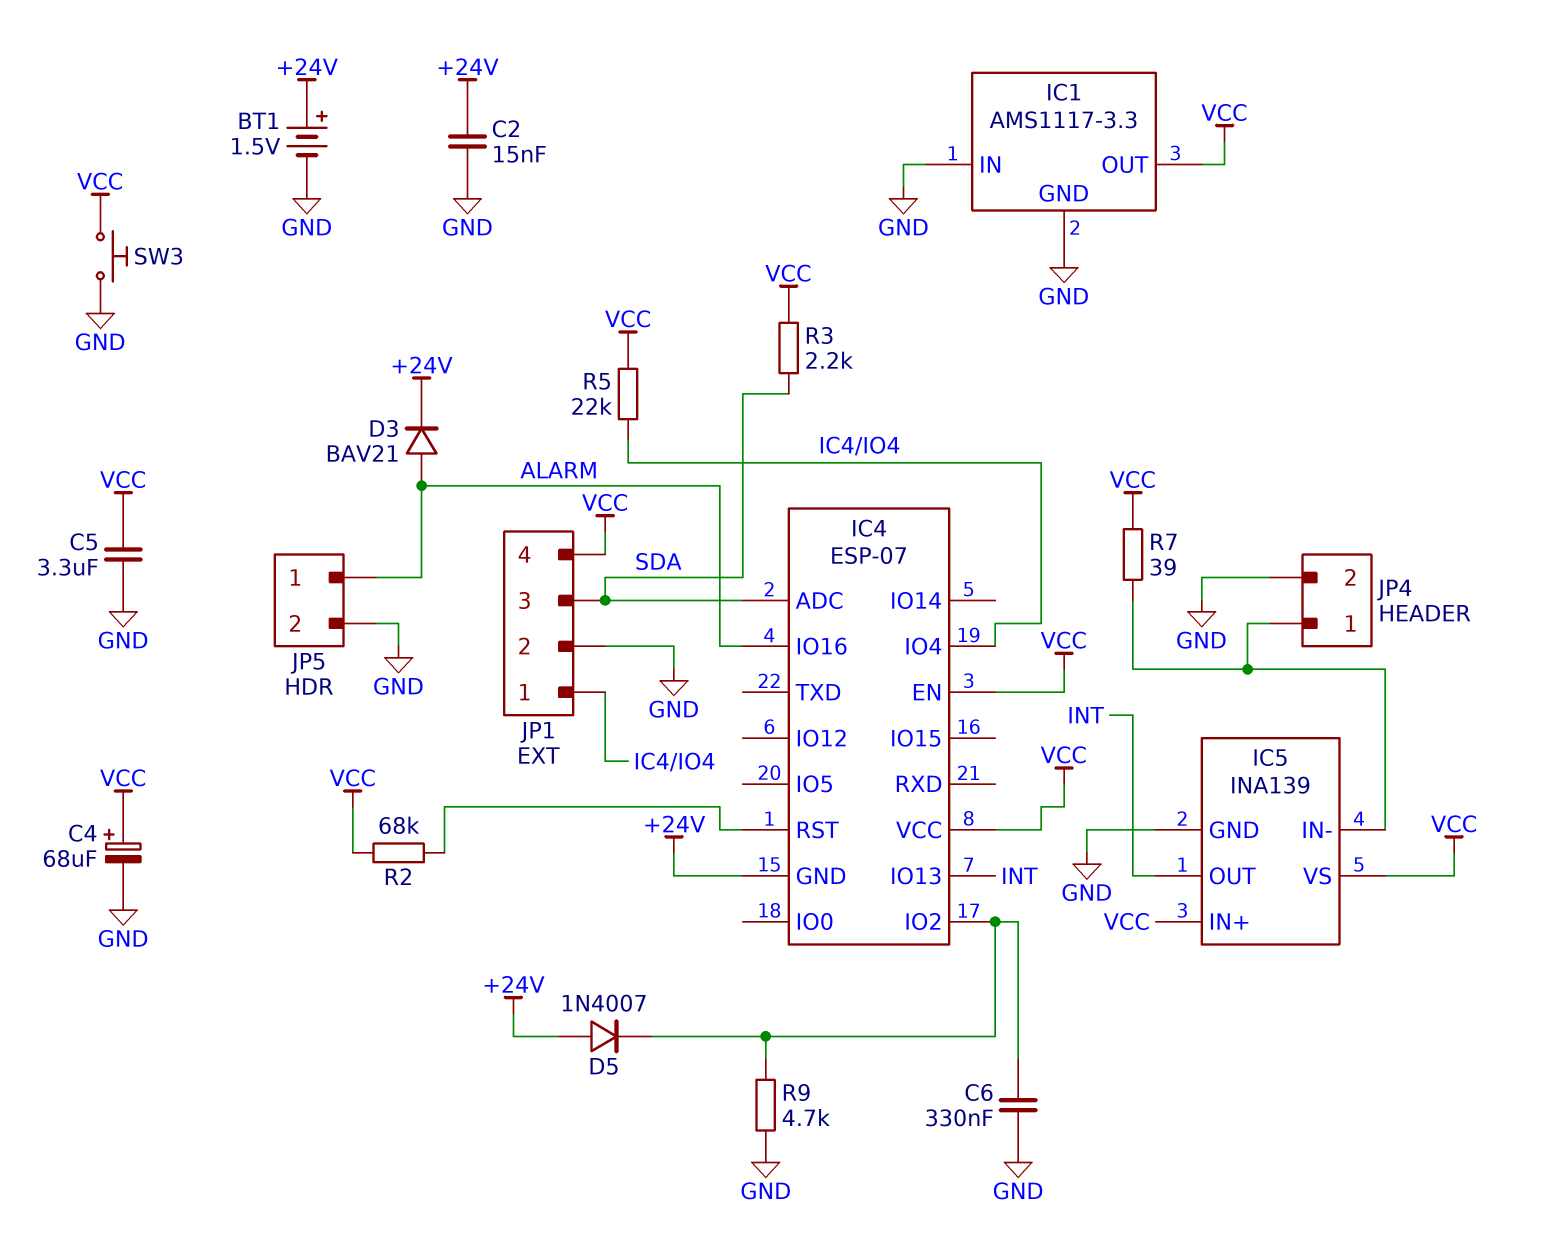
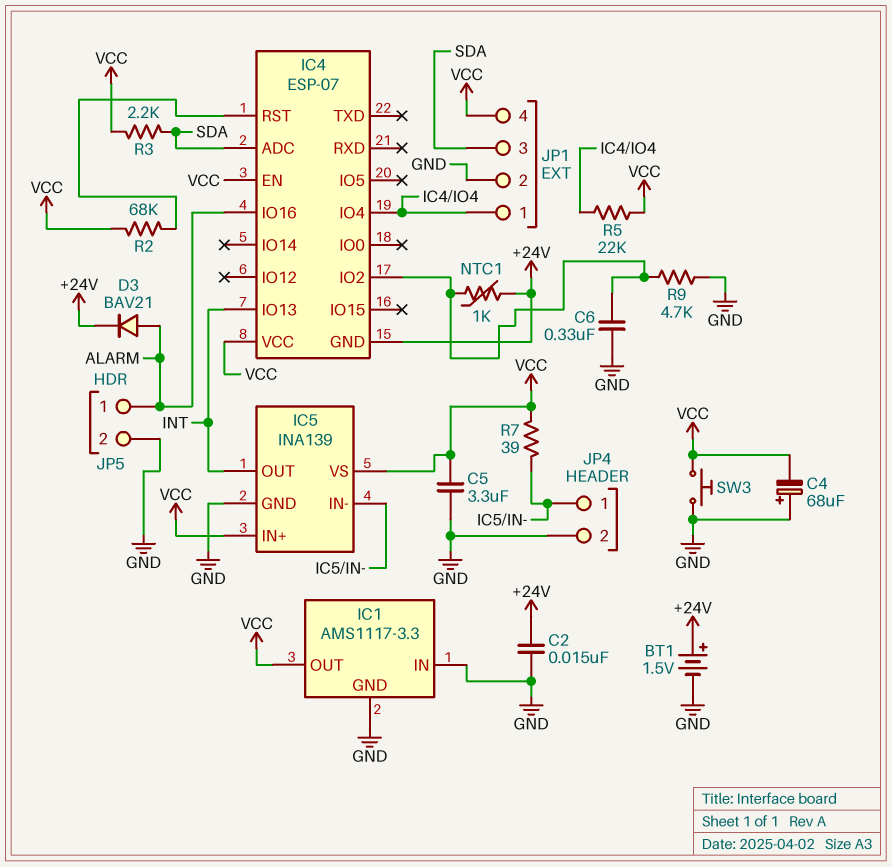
C4: 68uF (plus VCC, minus GND) -> 68uF (plus GND, minus VCC)
D5: diode 1N4007 (A +24V, K IC4/IO2) -> none
NTC1: none -> 1k (+24V, IC4/IO2)

